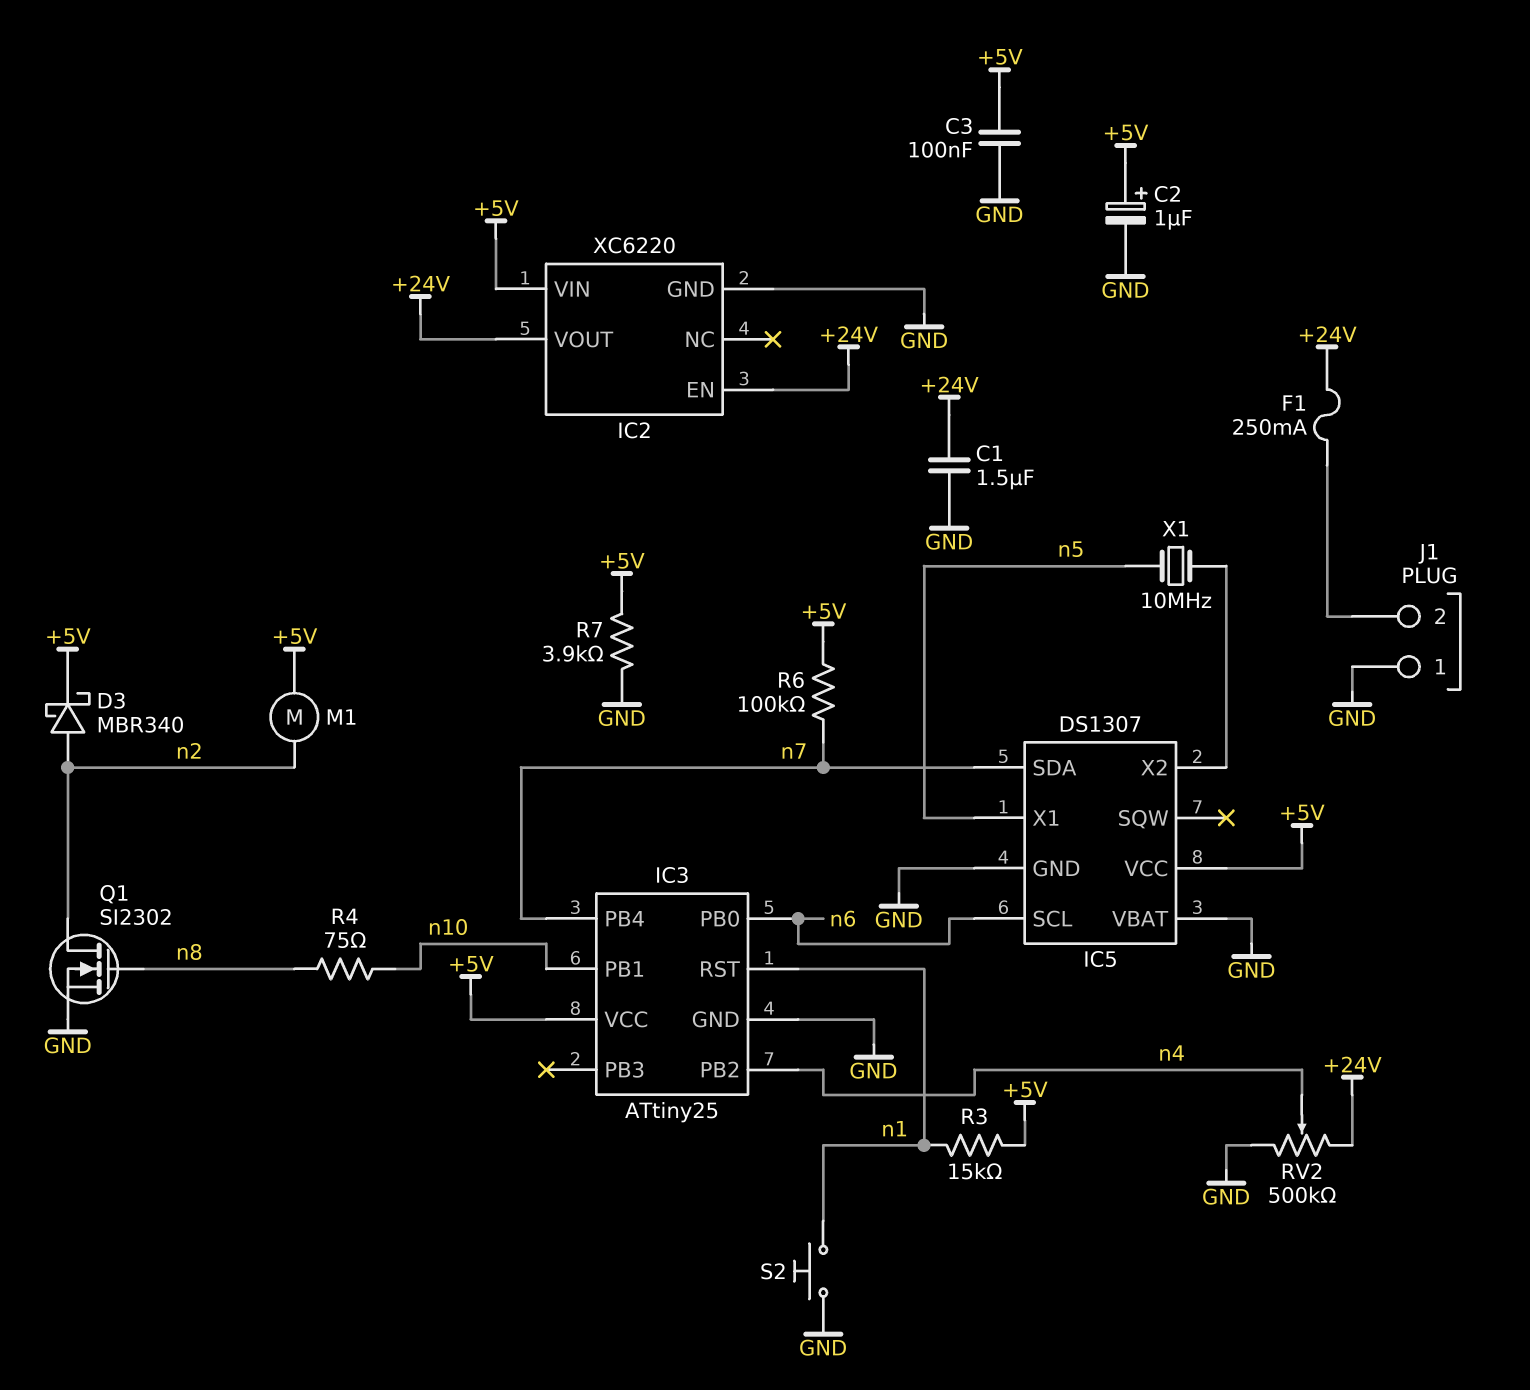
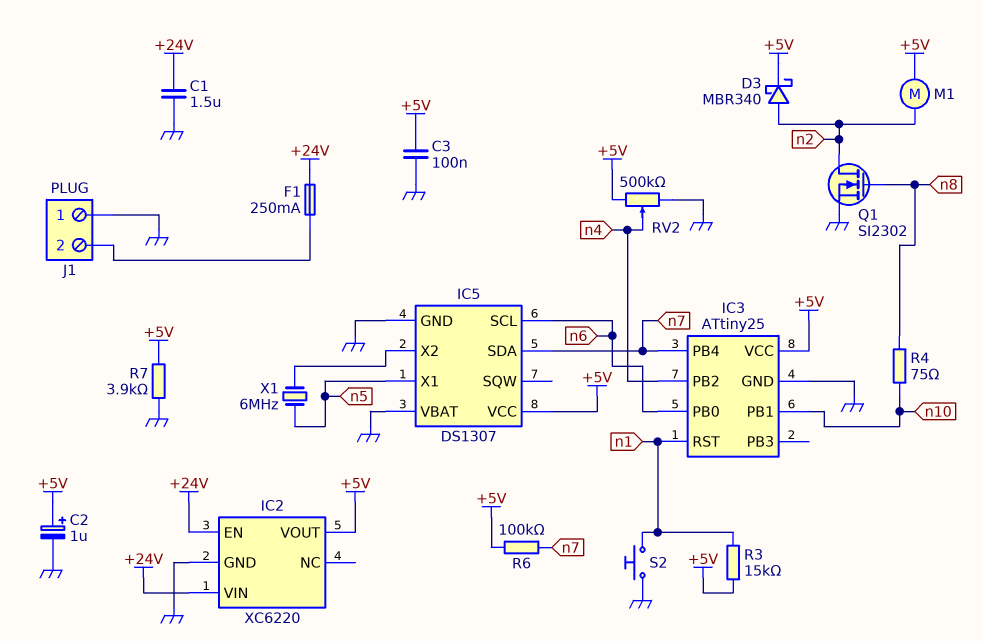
IC2 pin VIN: +5V -> +24V
IC2 pin VOUT: +24V -> +5V
RV2: 500k (+24V, GND, wiper n4) -> 500k (+5V, GND, wiper n4)
X1: 10MHz (IC5/X2, n5) -> 6MHz (IC5/X2, n5)

